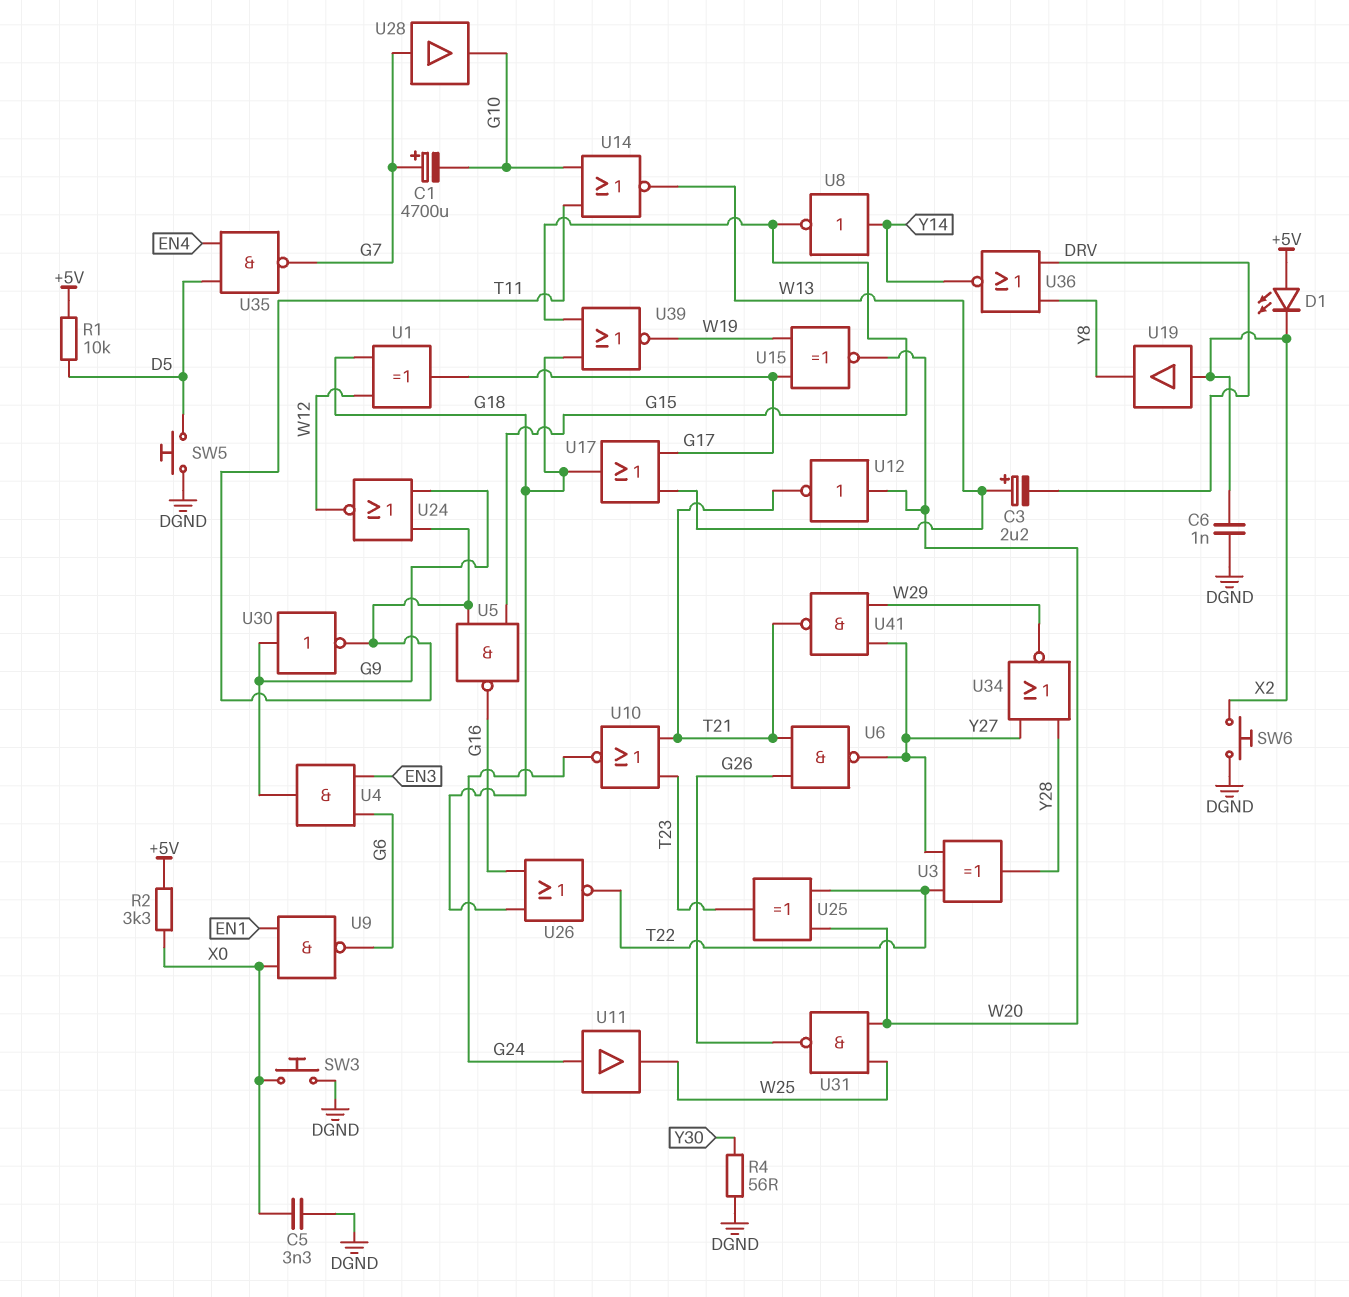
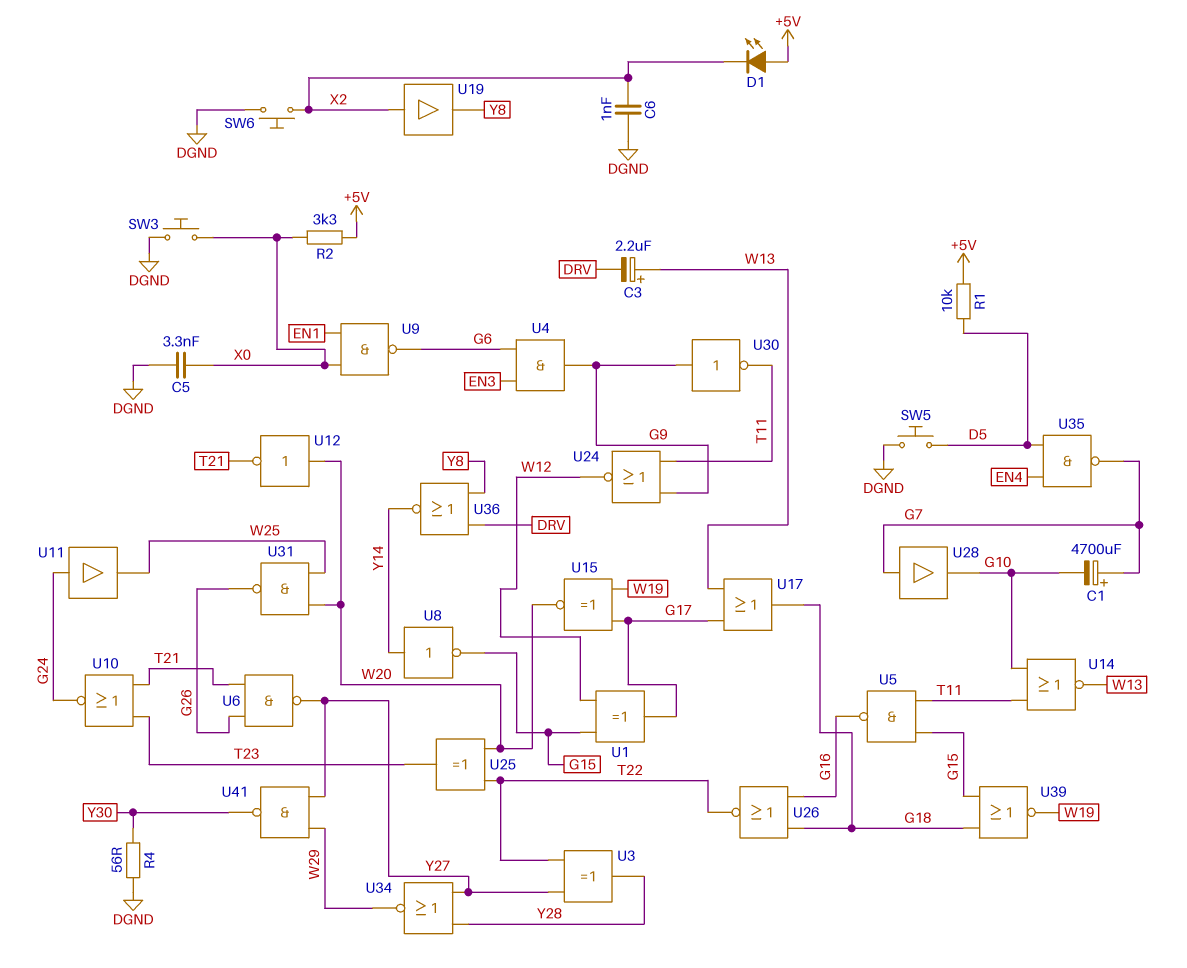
U1: XOR (in G18, in W12, out G17) -> XOR (in G15, in W12, out G17)
U41: NAND (in W29, in Y27, out T21) -> NAND (in W29, in Y27, out Y30)

